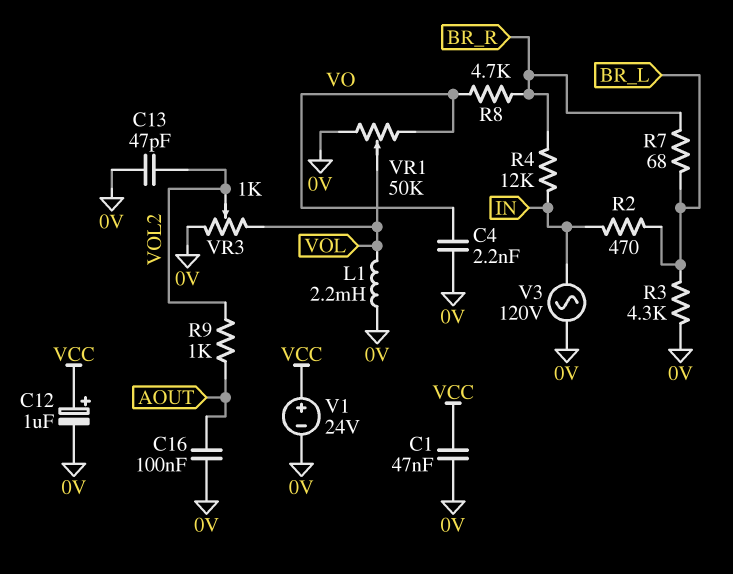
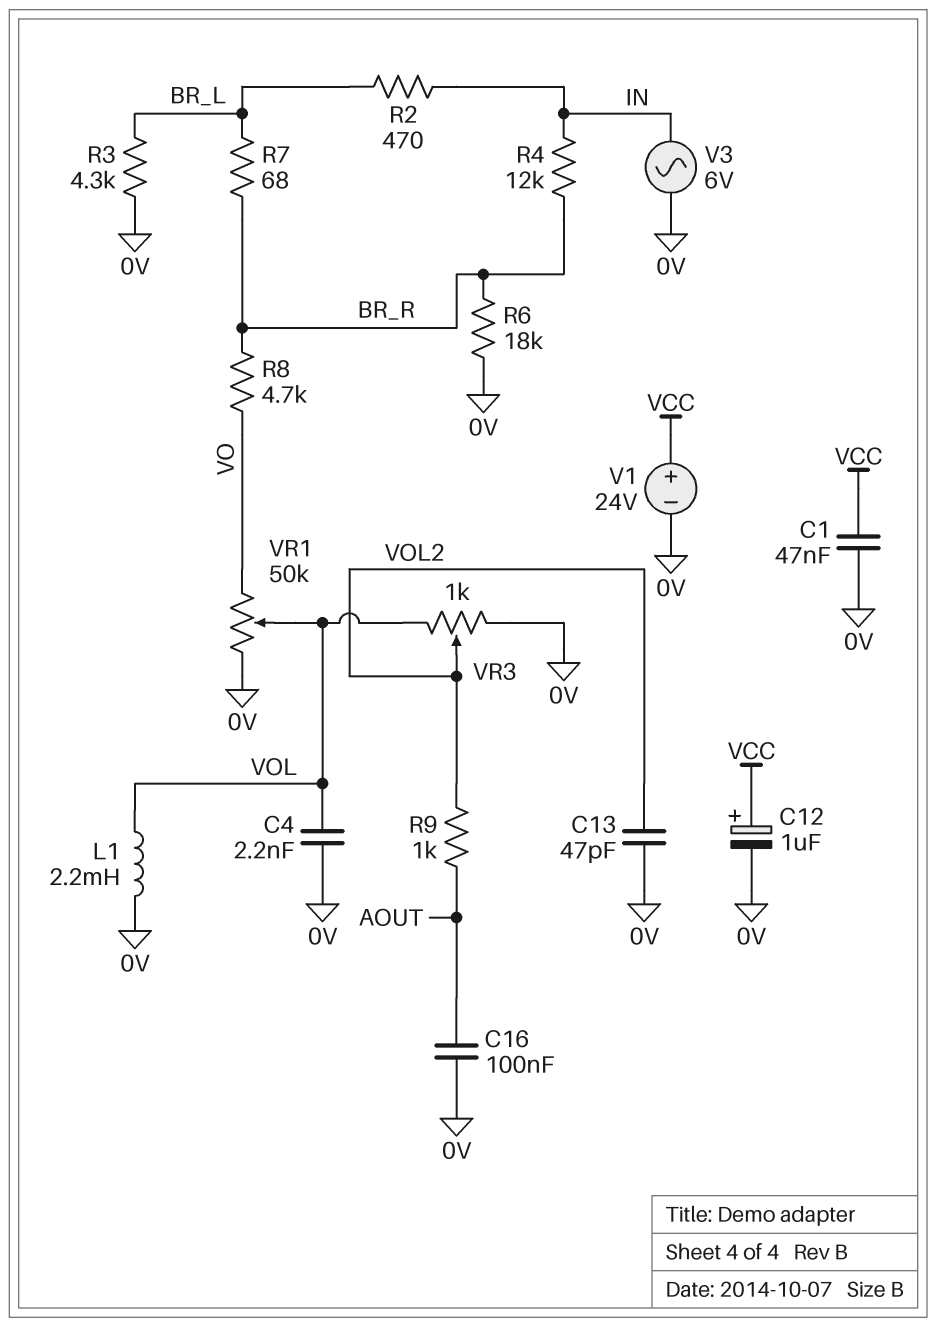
C4: 2.2nF (0V, VO) -> 2.2nF (0V, VOL)
R6: none -> 18k (0V, BR_R)
V3: AC 120V (0V, IN) -> AC 6V (0V, IN)

